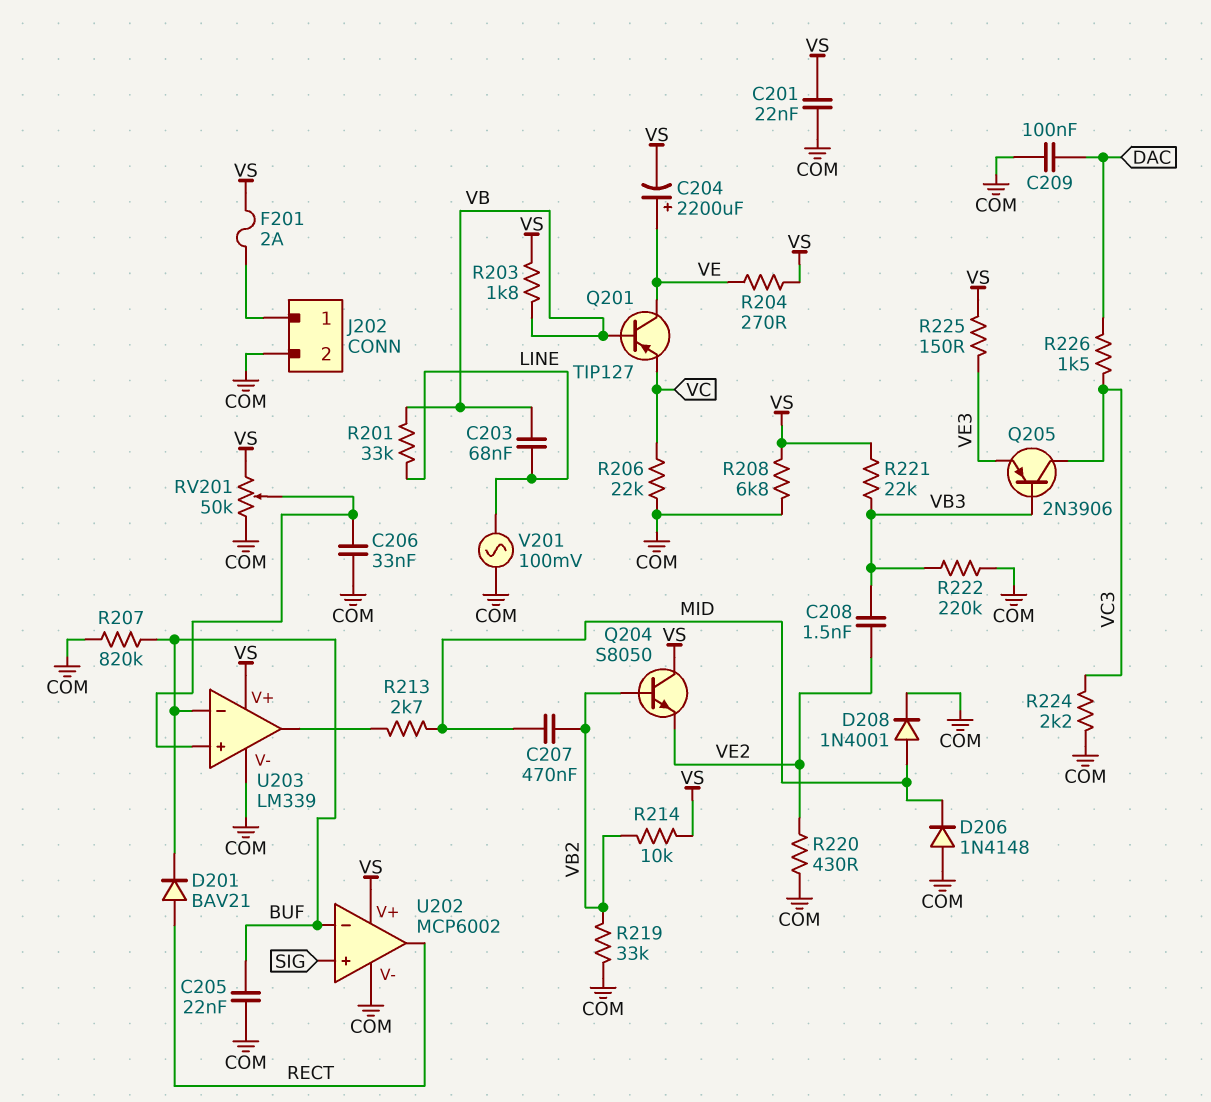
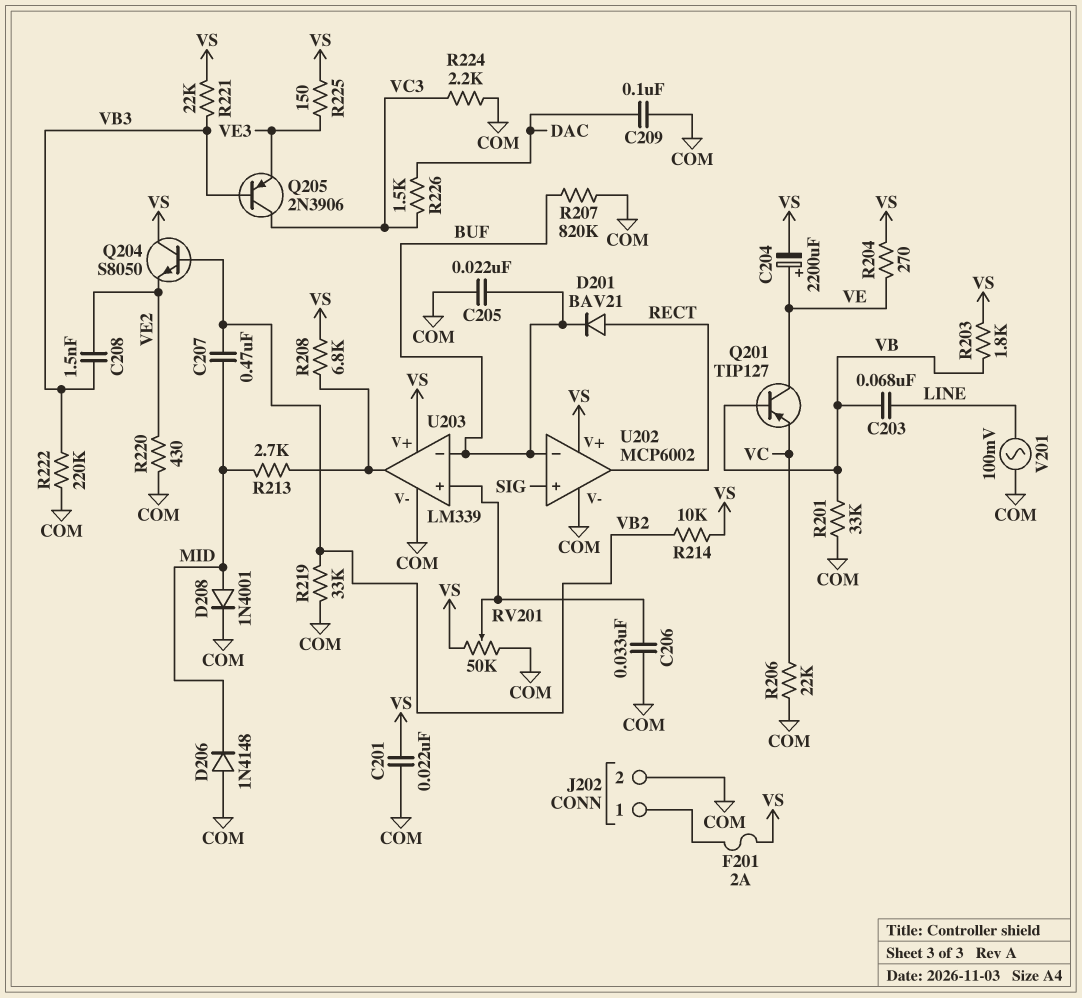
R201: 33k (LINE, VB) -> 33k (COM, VB)
R208: 6.8k (COM, VS) -> 6.8k (U203/out, VS)

